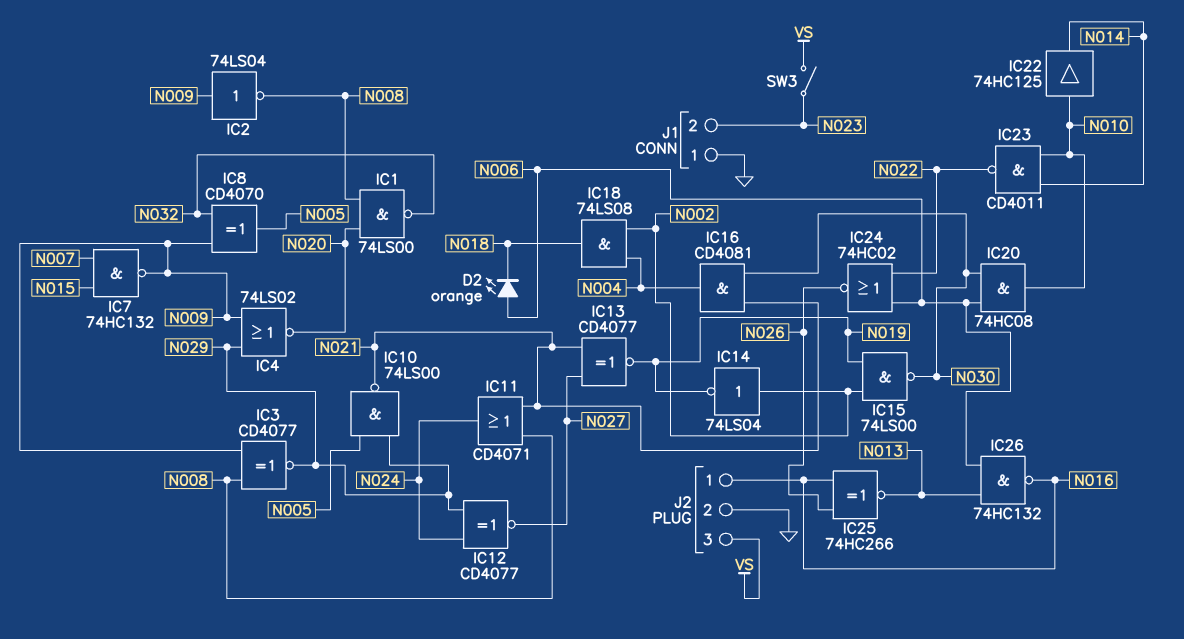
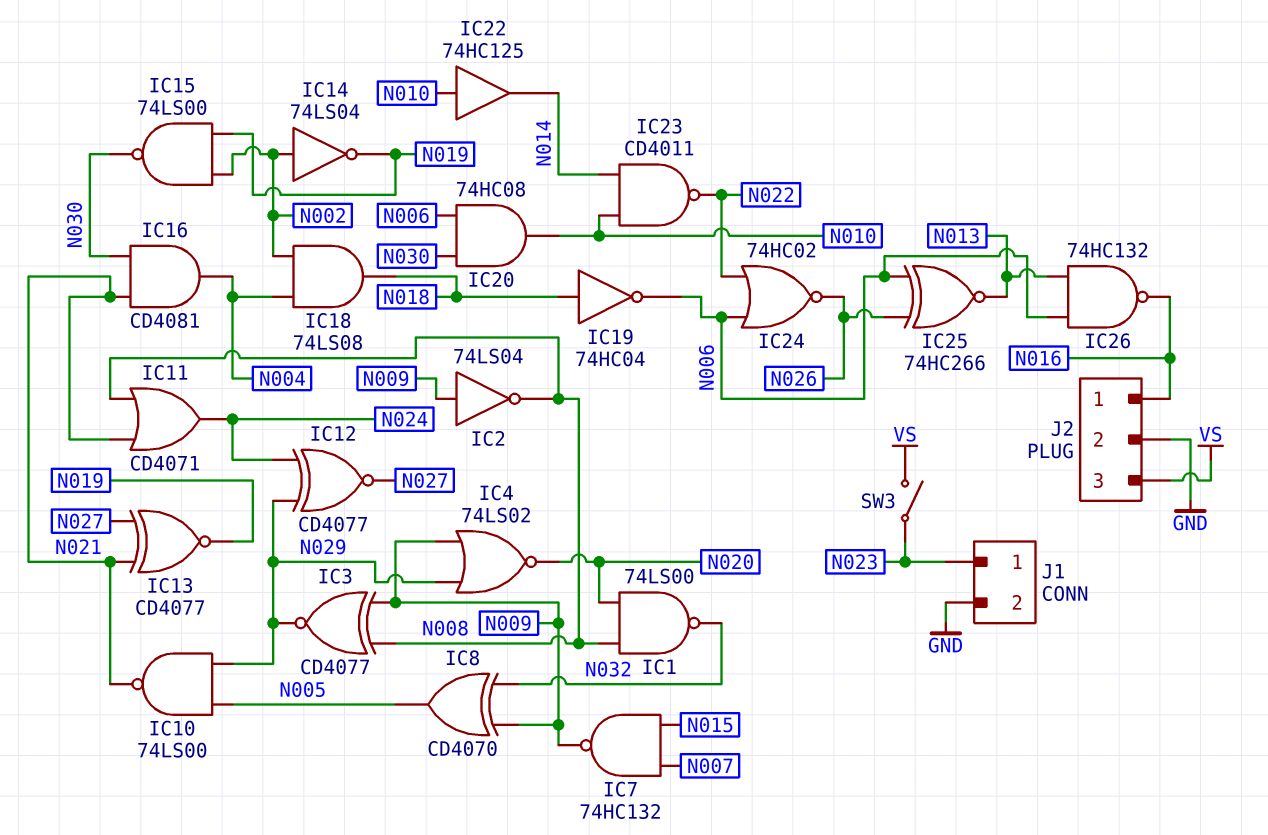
D2: LED orange (A N006, K N018) -> none
IC19: none -> NOT 74HC04 (in N018, out N006)
IC25: XNOR 74HC266 (in N016, in N026, out N013) -> XNOR 74HC266 (in N006, in N026, out N013)
J1 pin 1: GND -> N023
J1 pin 2: N023 -> GND

